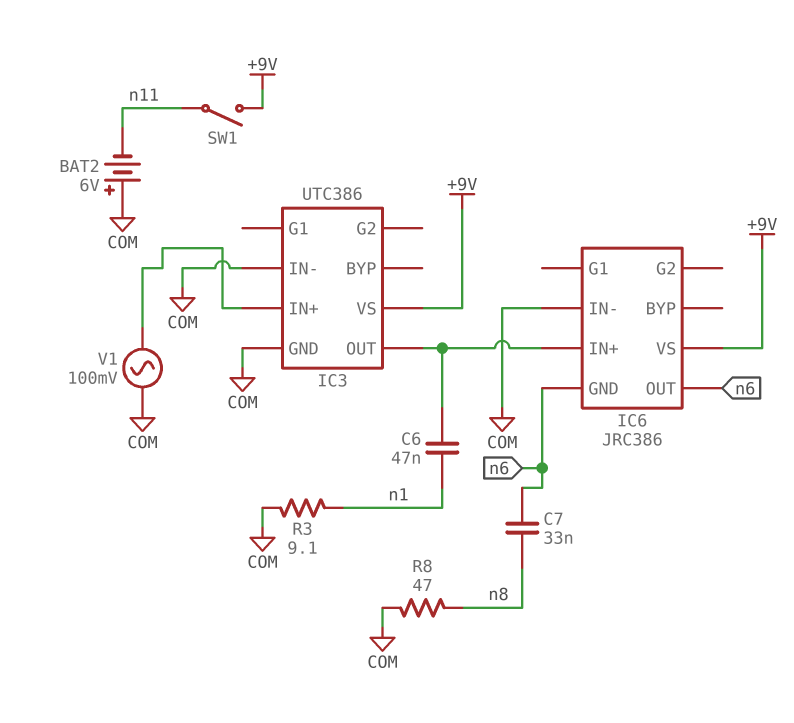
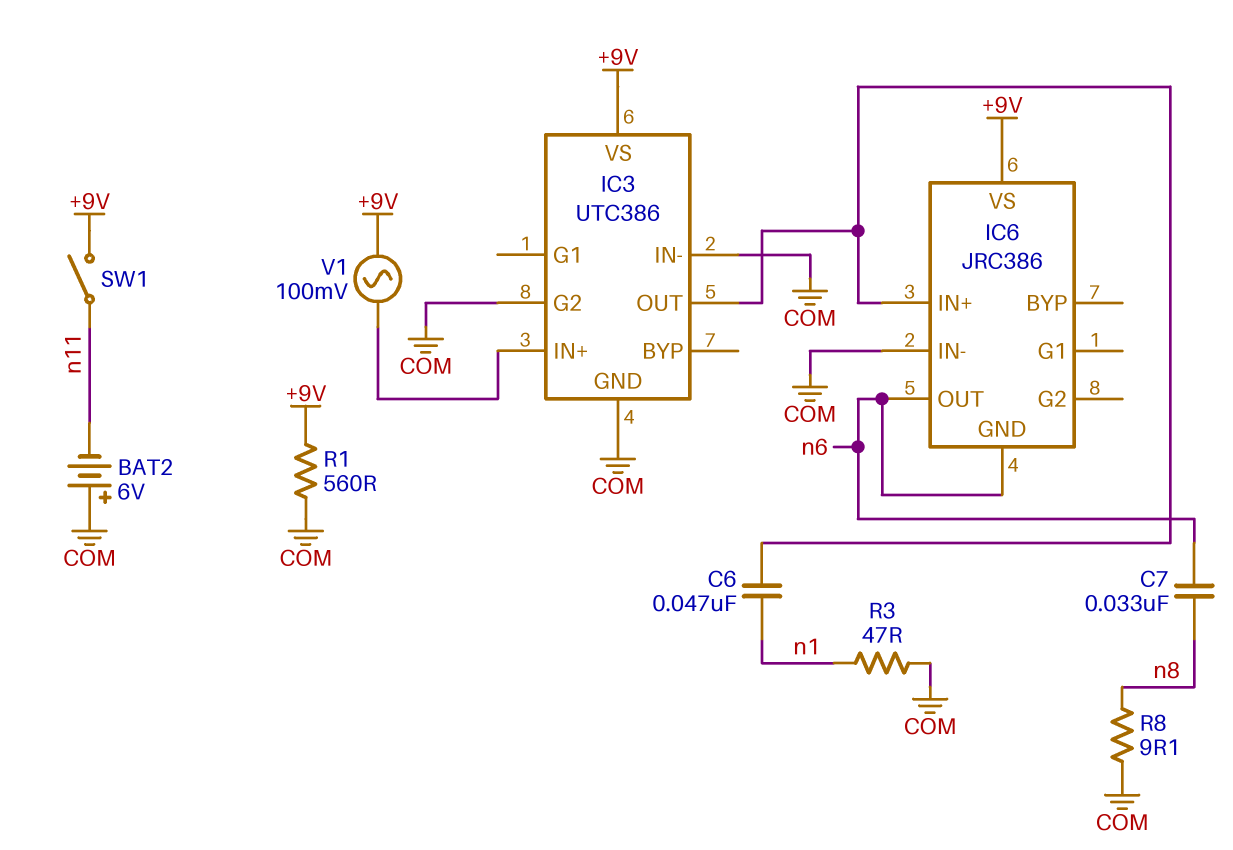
IC3 pin G2: none -> COM
R1: none -> 560 (+9V, COM)
R3: 9.1 (COM, n1) -> 47 (COM, n1)
R8: 47 (COM, n8) -> 9.1 (COM, n8)
V1: AC 100mV (COM, IC3/IN+) -> AC 100mV (+9V, IC3/IN+)

